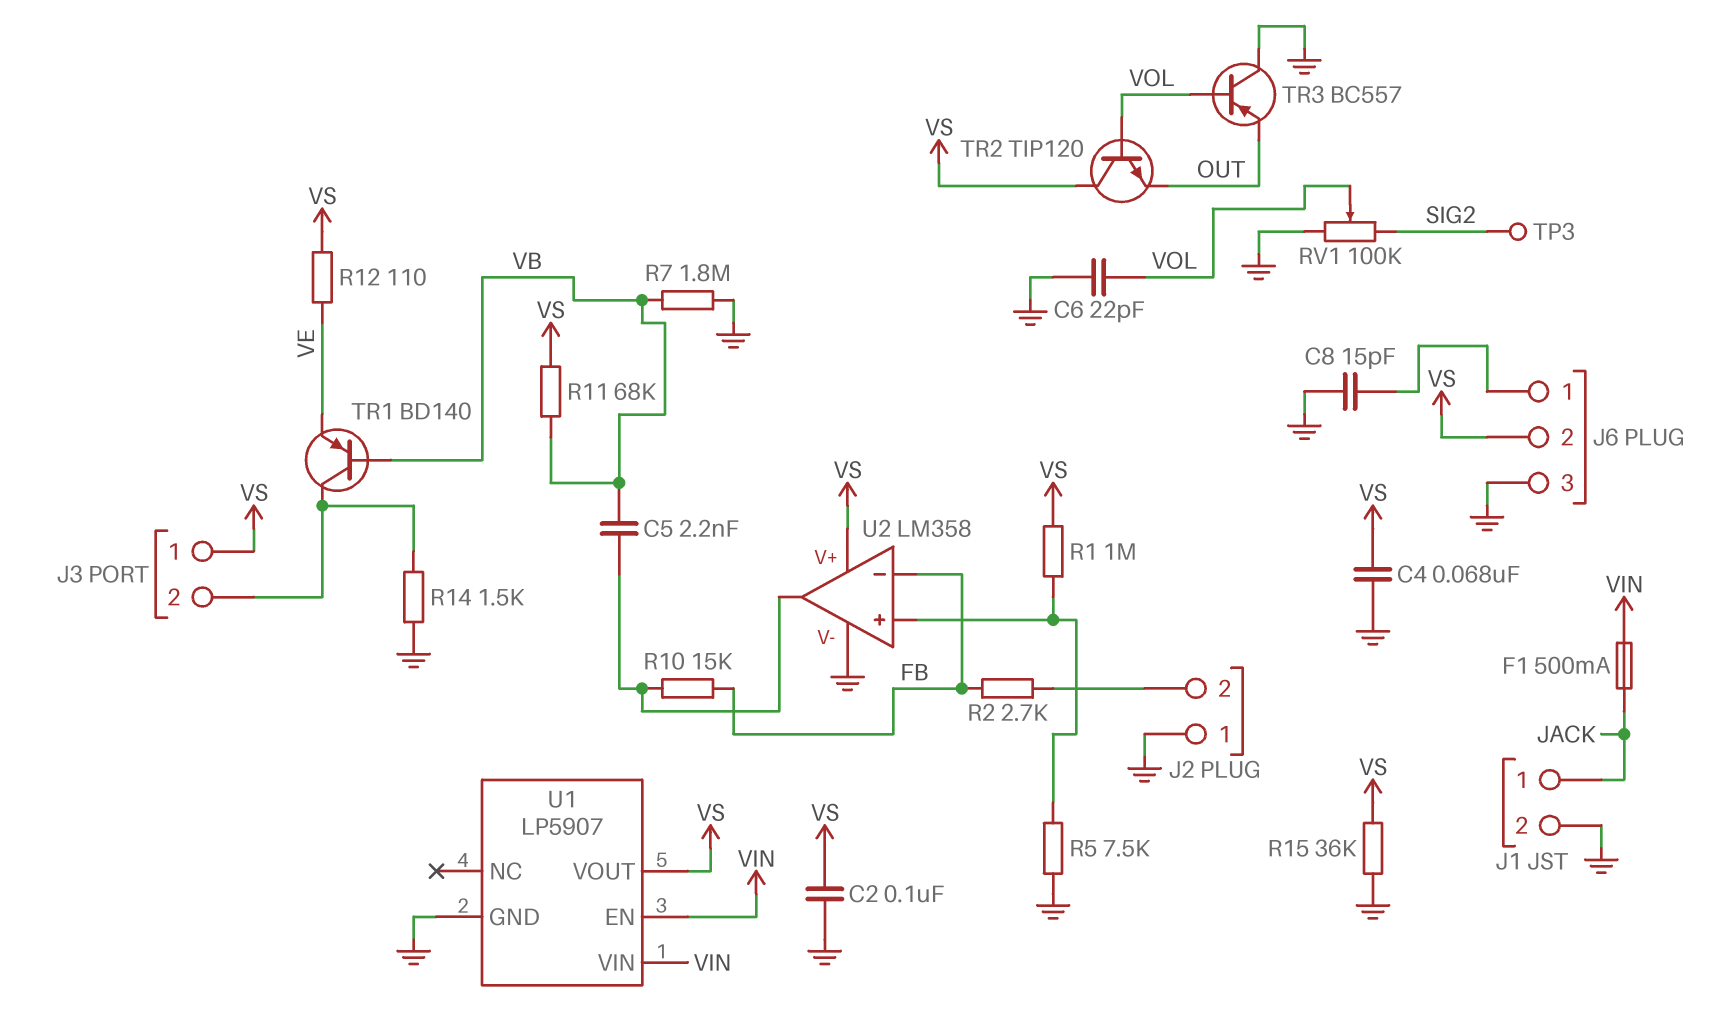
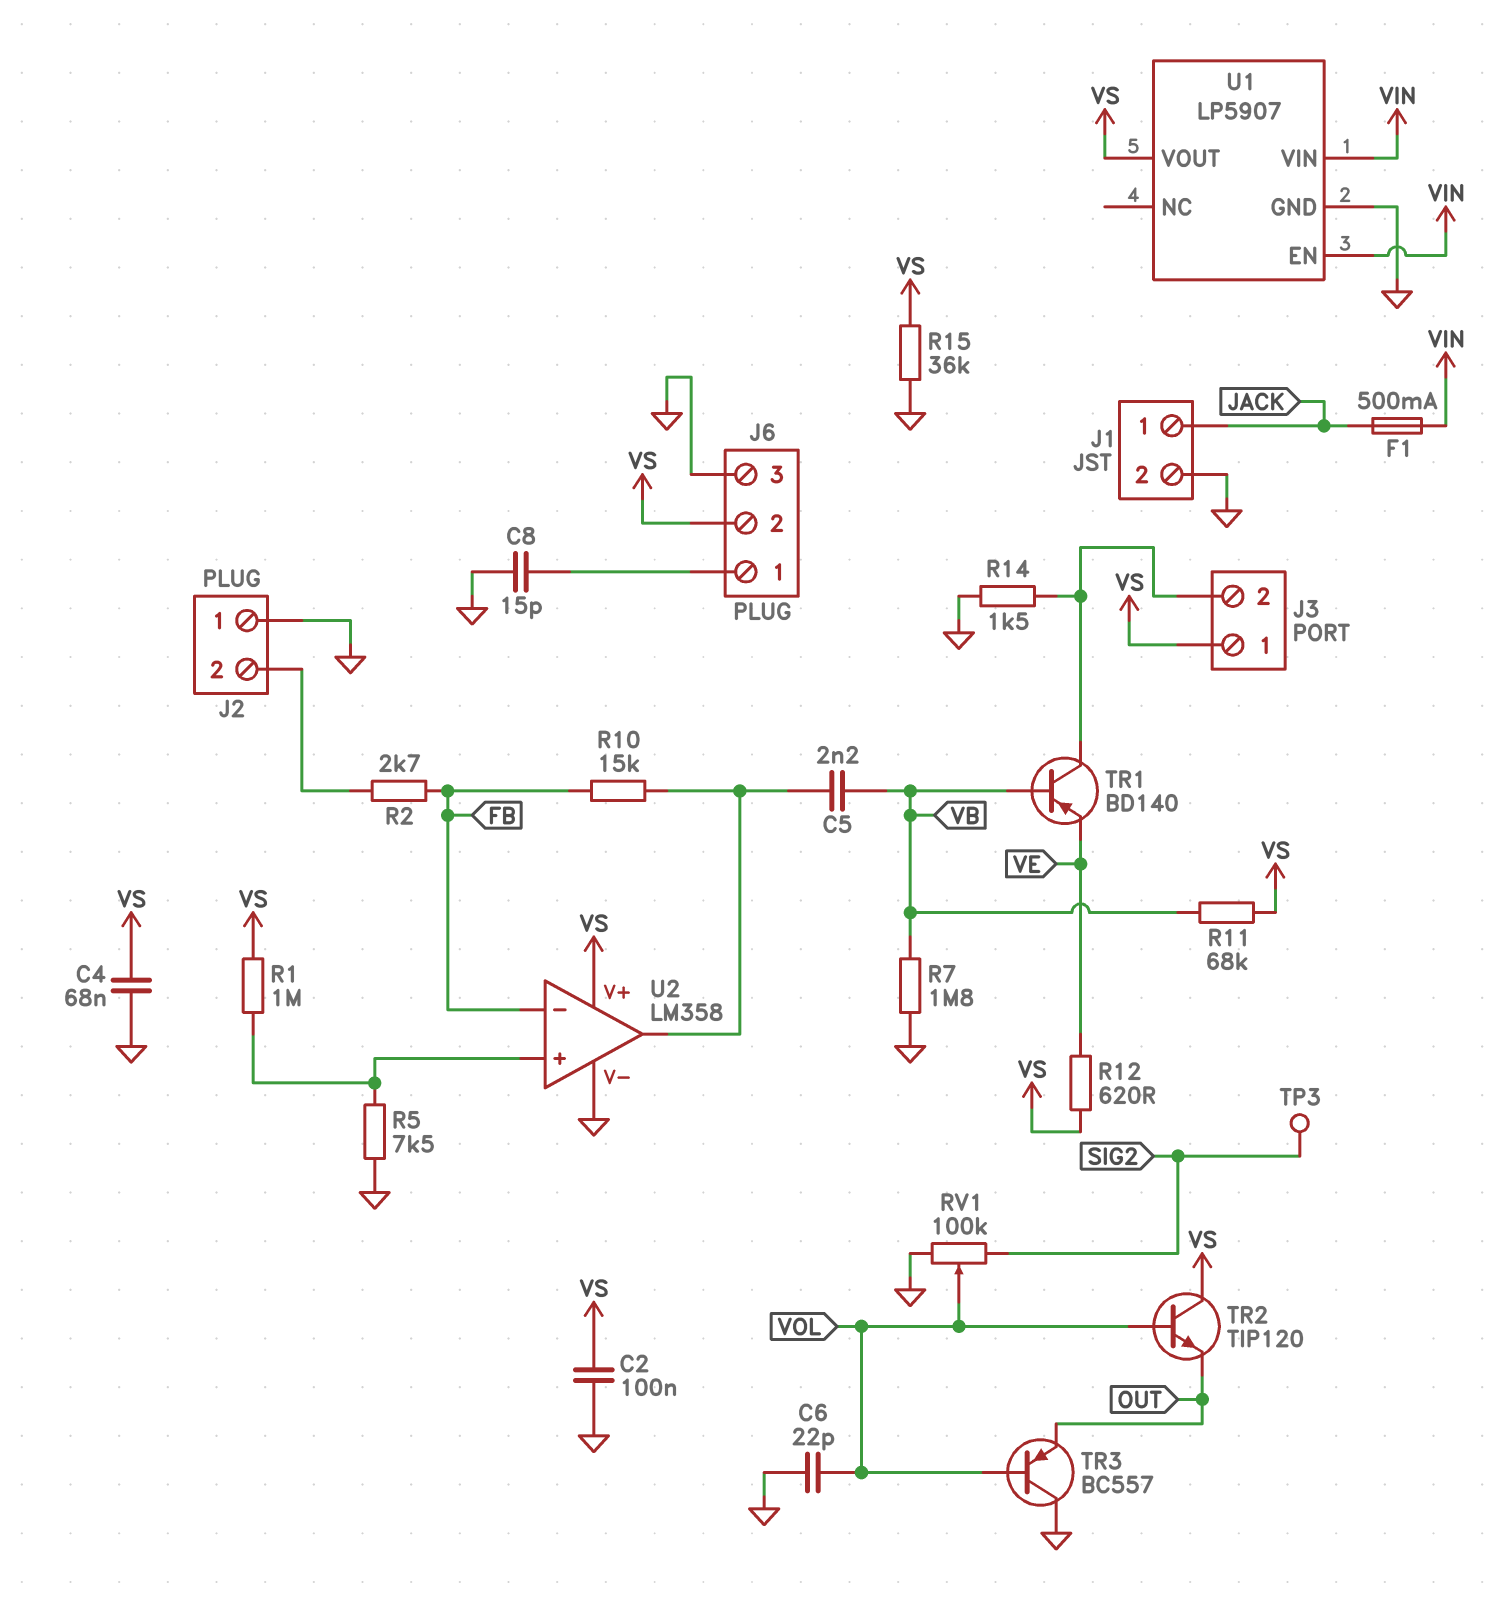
R12: 110 (VE, VS) -> 620 (VE, VS)

